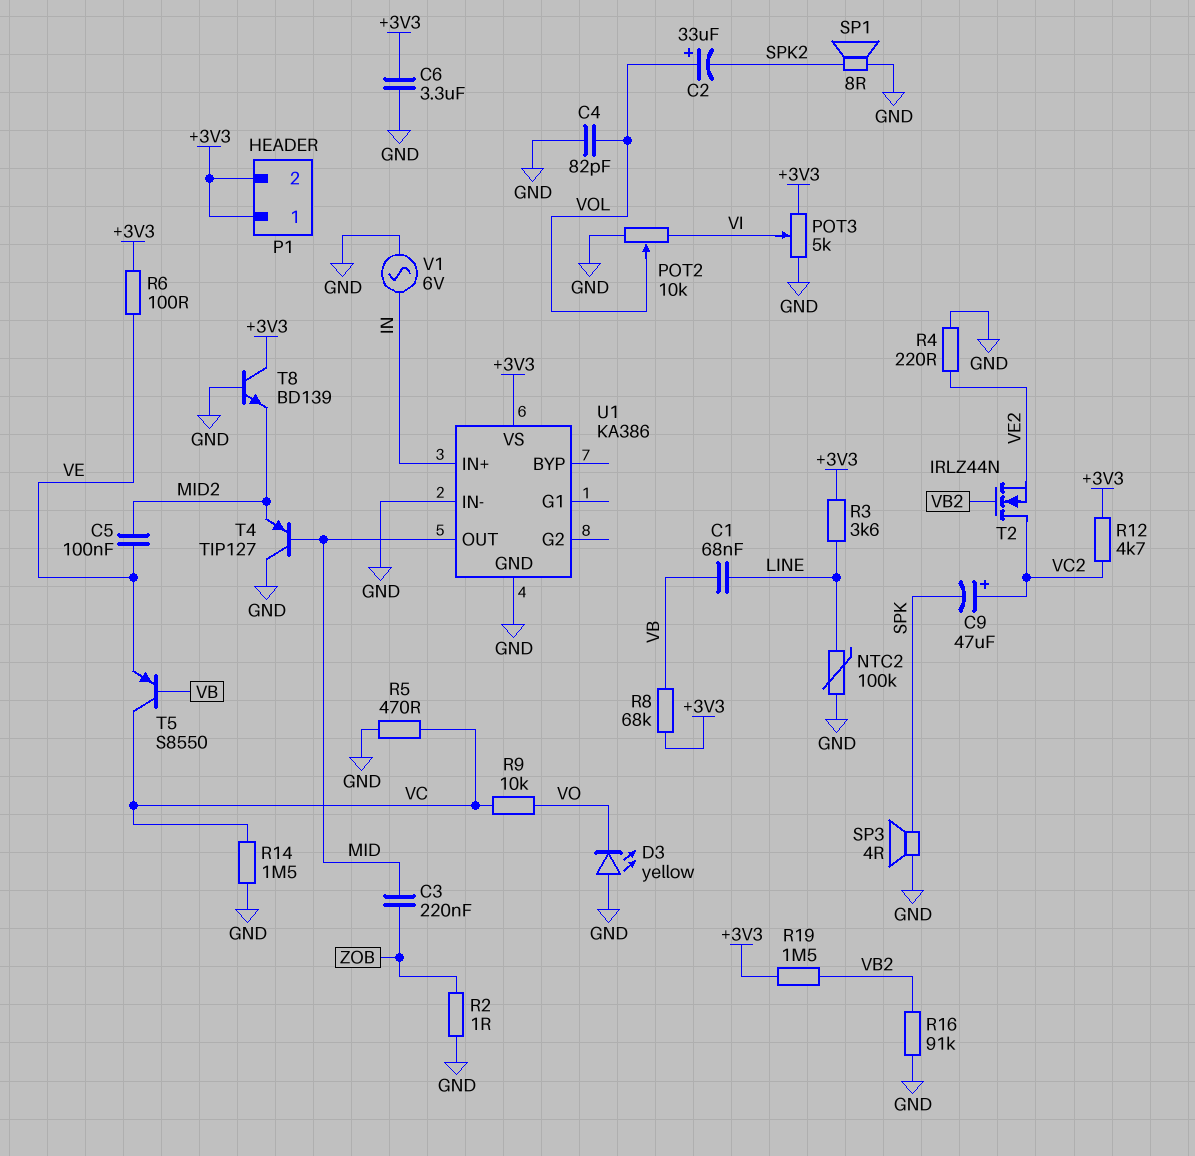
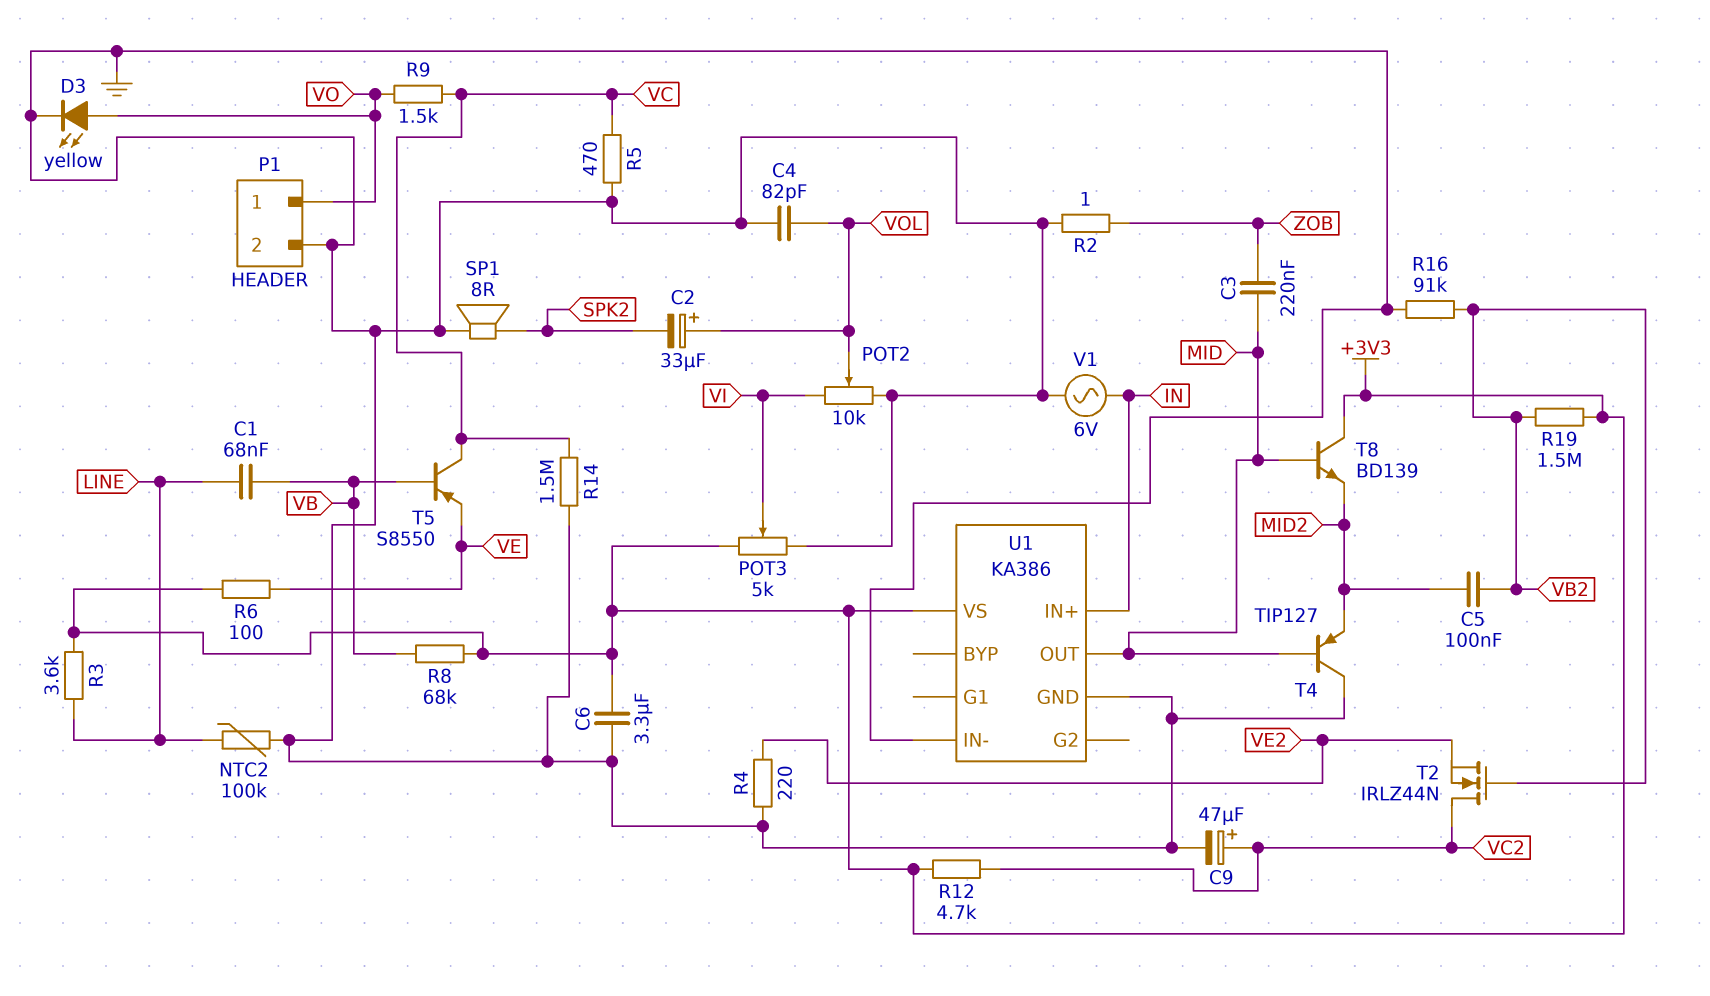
C5: 100nF (MID2, VE) -> 100nF (MID2, VB2)
C9: 47uF (plus VC2, minus SPK) -> 47uF (plus VC2, minus GND)
D3: LED yellow (A GND, K VO) -> LED yellow (A VO, K GND)
P1 pin 1: +3V3 -> VO
P1 pin 2: +3V3 -> GND
R9: 10k (VC, VO) -> 1.5k (VC, VO)
SP3: speaker 4R (GND, SPK) -> none
T8: NPN BD139 (B GND, C +3V3, E MID2) -> NPN BD139 (B MID, C +3V3, E MID2)

